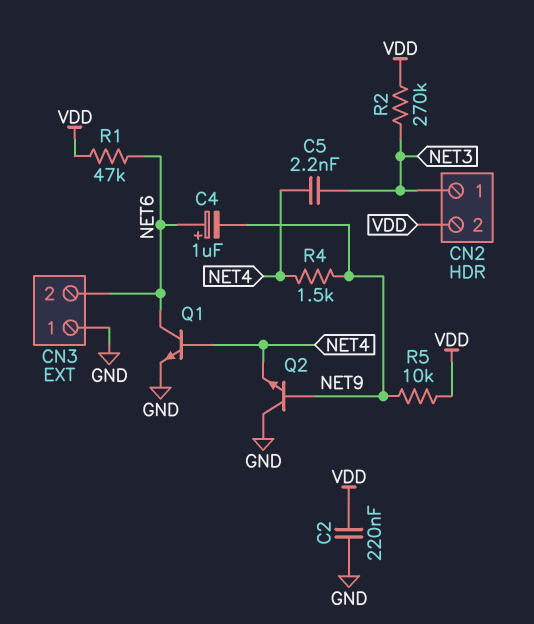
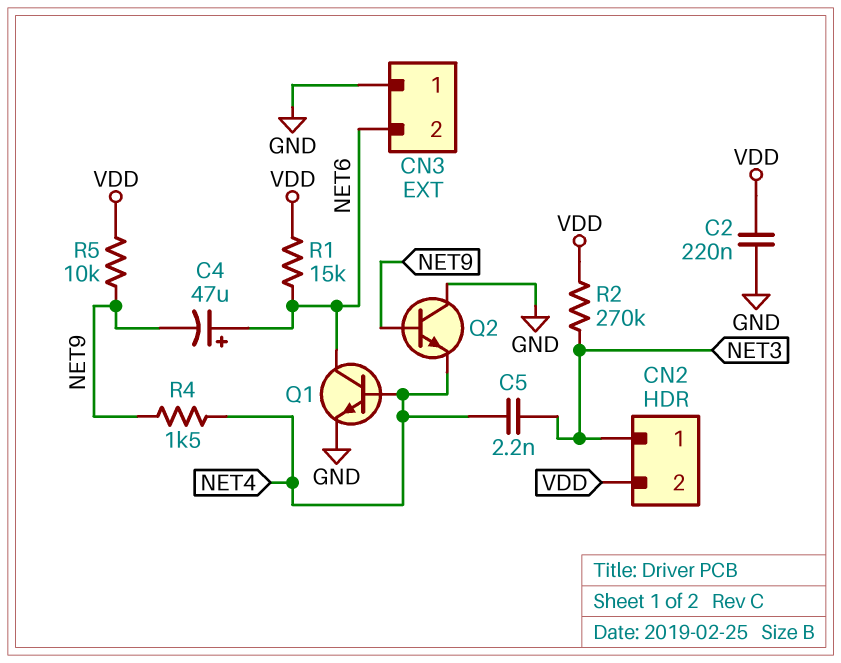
C4: 1uF (plus NET6, minus NET9) -> 47uF (plus NET6, minus NET9)
R1: 47k (NET6, VDD) -> 15k (NET6, VDD)

